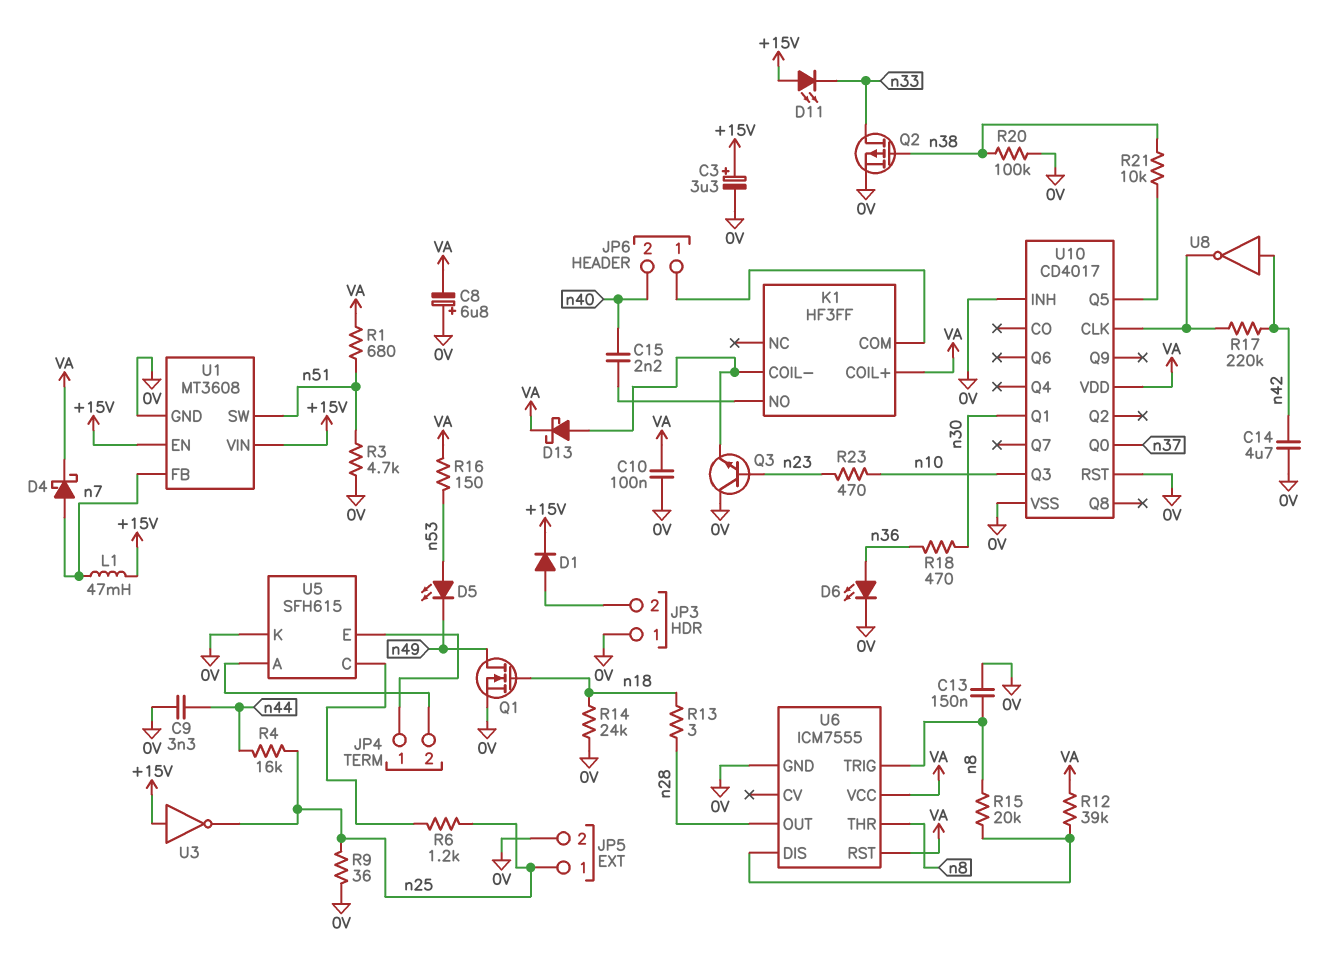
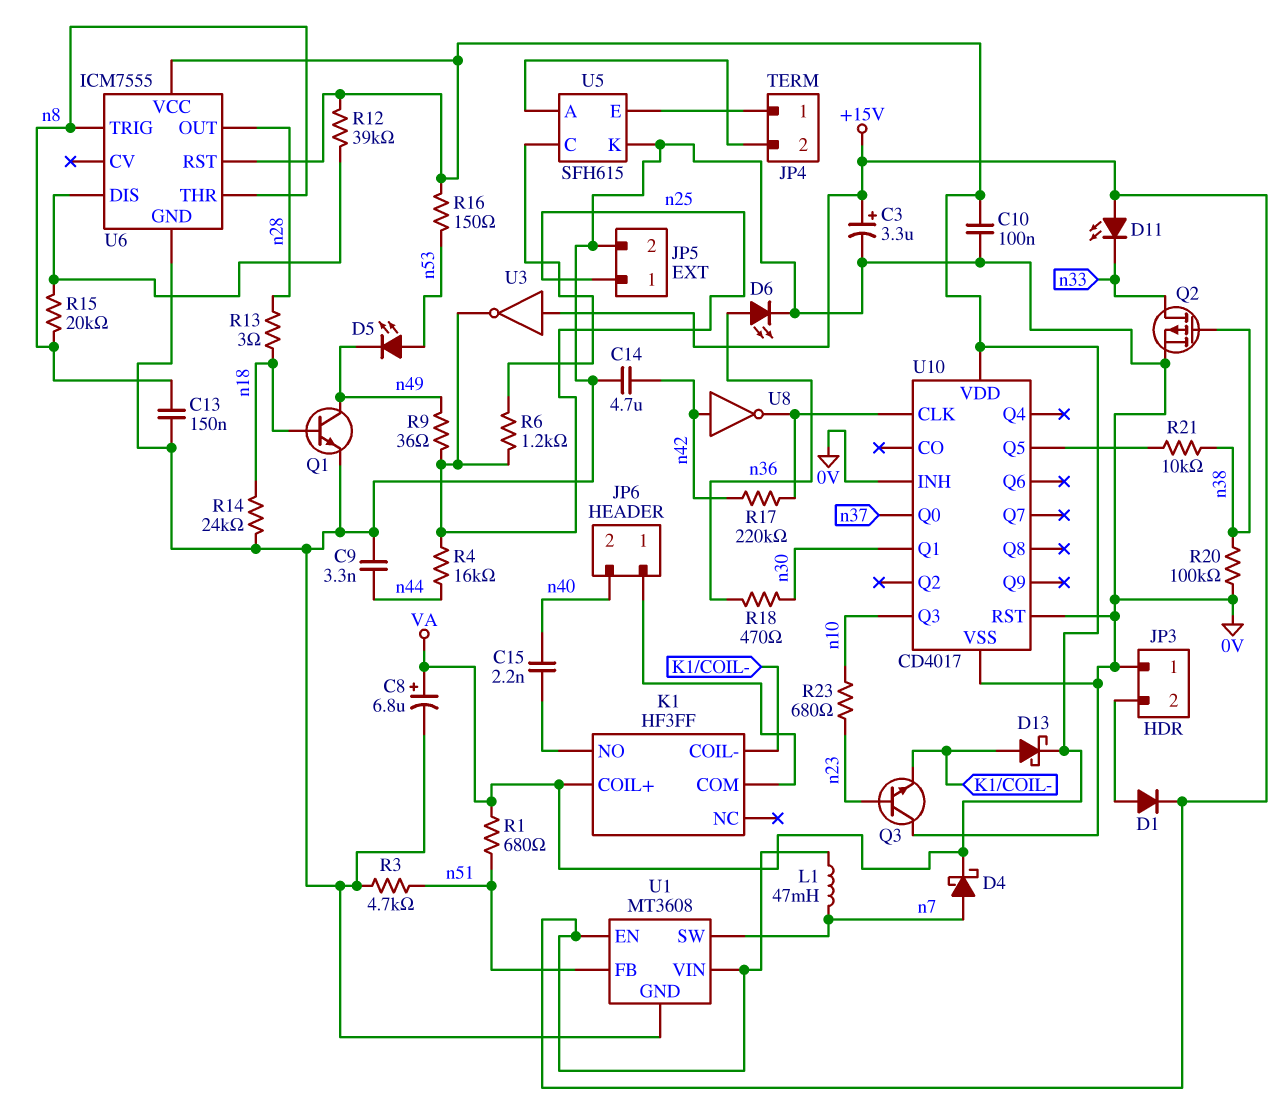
C8: 6.8uF (plus 0V, minus VA) -> 6.8uF (plus VA, minus 0V)
Q1: NMOS (G n18, D n49, S 0V) -> NPN (B n18, C n49, E 0V)
R9: 36 (0V, n25) -> 36 (n25, n49)
R23: 470 (n10, n23) -> 680 (n10, n23)
U1 pin FB: n7 -> n51
U1 pin SW: n51 -> n7

